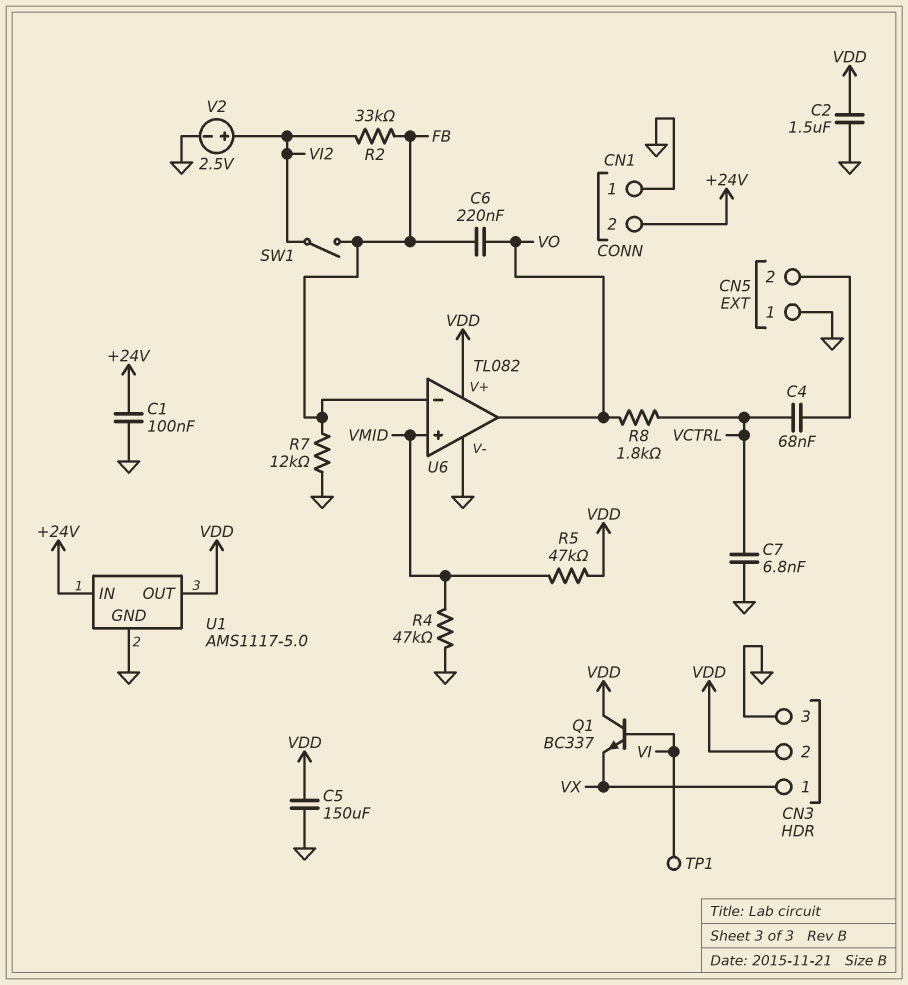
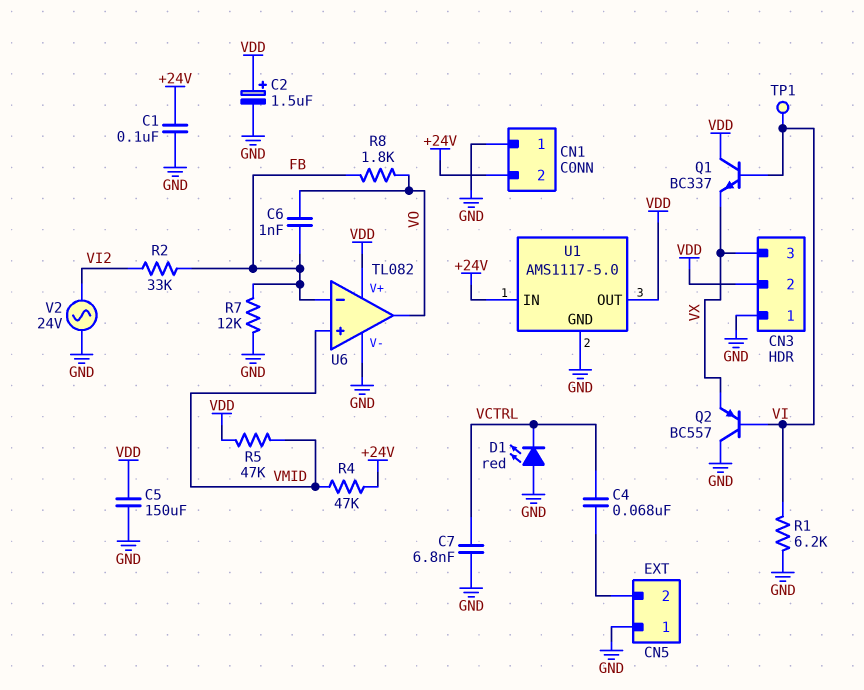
C2: 1.5uF (GND, VDD) -> 1.5uF (plus VDD, minus GND)
C6: 220nF (FB, VO) -> 1nF (FB, VO)
CN3 pin 1: VX -> GND
CN3 pin 3: GND -> VX
D1: none -> LED red (A GND, K VCTRL)
Q2: none -> PNP BC557 (B VI, C GND, E VX)
R1: none -> 6.2k (GND, VI)
R4: 47k (GND, VMID) -> 47k (+24V, VMID)
R8: 1.8k (VCTRL, VO) -> 1.8k (FB, VO)
SW1: switch (FB, VI2) -> none
V2: 2.5V (plus VI2, minus GND) -> AC 24V (GND, VI2)

